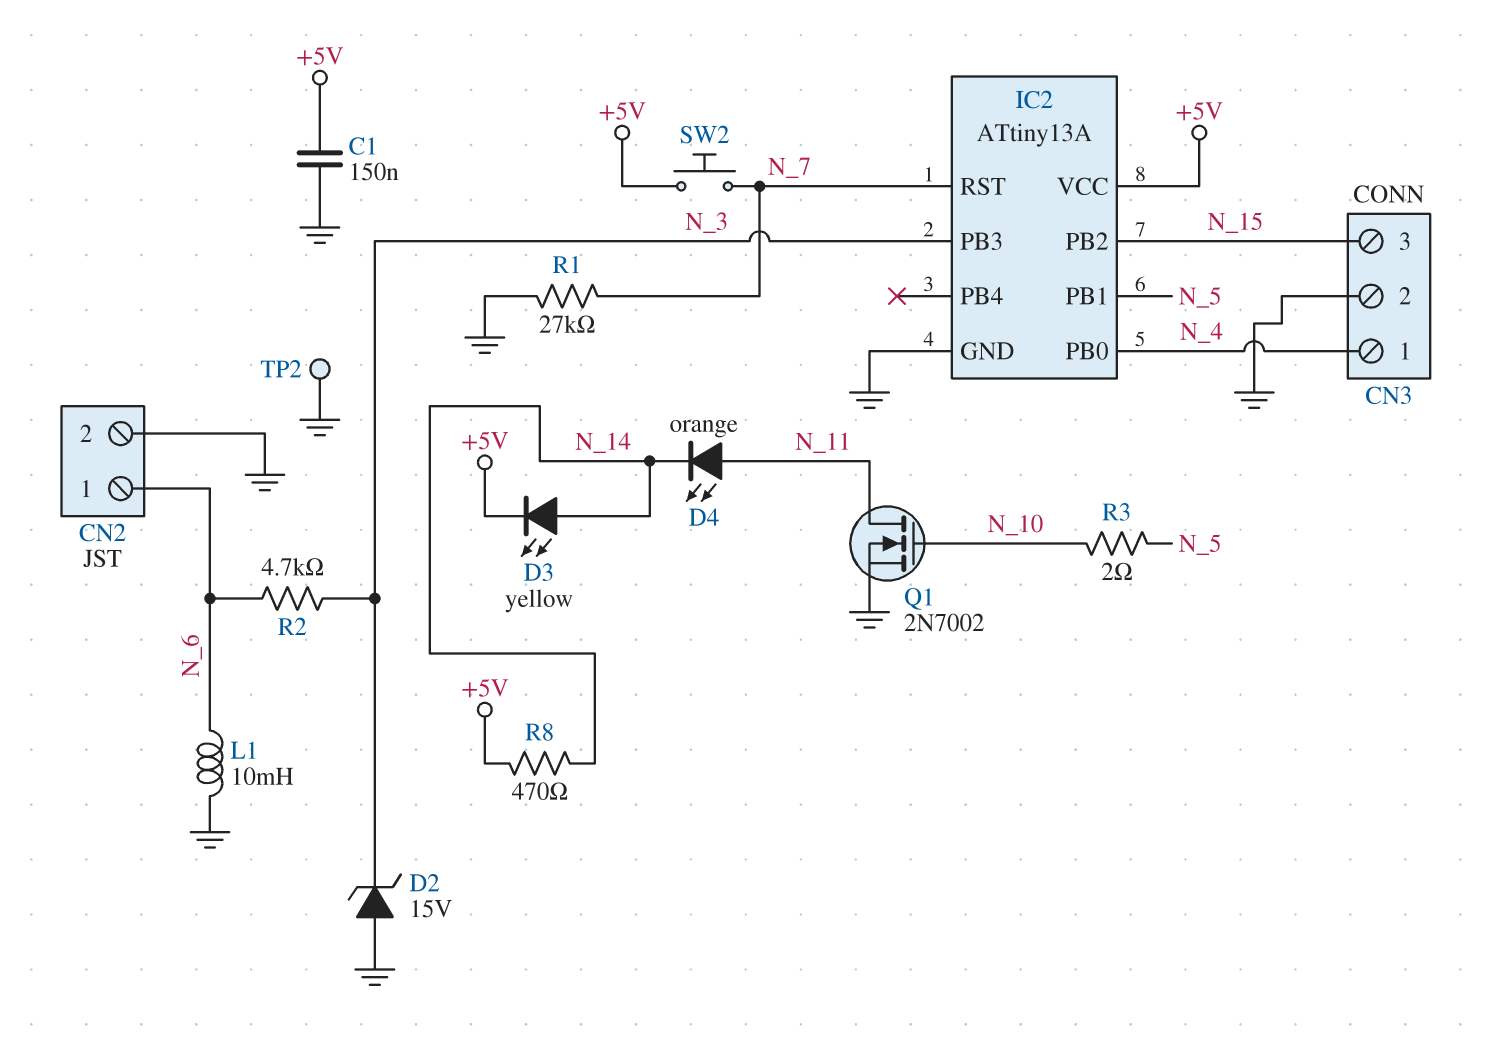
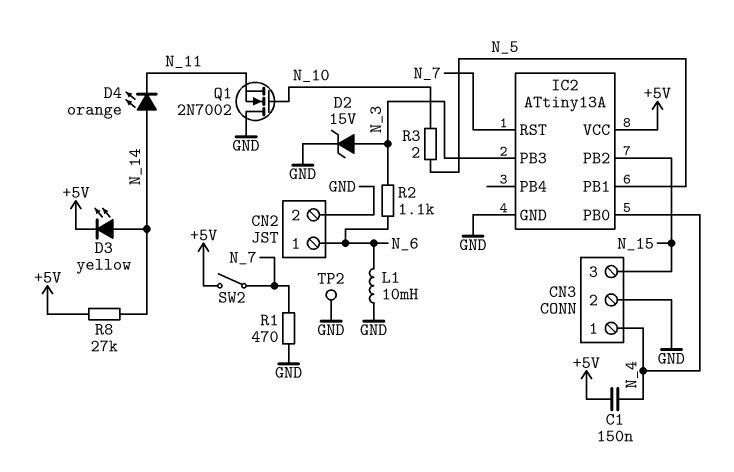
C1: 150nF (+5V, GND) -> 150nF (+5V, N_4)
D2: zener 15V (A GND, K N_3) -> zener 15V (A N_3, K GND)
D4: LED orange (A N_11, K N_14) -> LED orange (A N_14, K N_11)
Q1: NMOS 2N7002 (G N_10, D N_11, S GND) -> NMOS 2N7002 (G N_10, D GND, S N_11)
R1: 27k (GND, N_7) -> 470 (GND, N_7)
R2: 4.7k (N_3, N_6) -> 1.1k (N_3, N_6)
R8: 470 (+5V, N_14) -> 27k (+5V, N_14)
SW2: button (+5V, N_7) -> switch (+5V, N_7)

